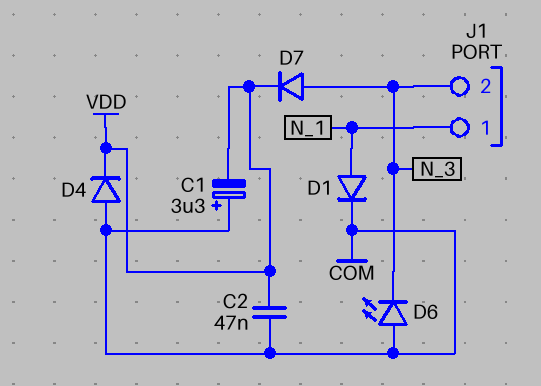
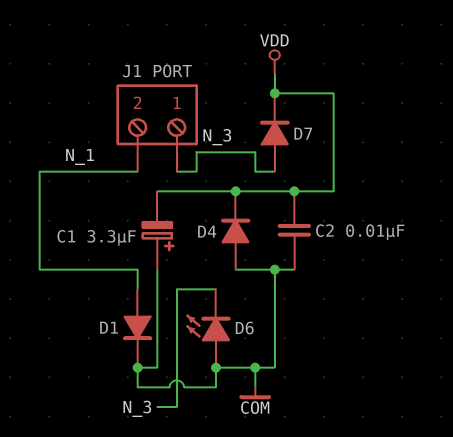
C2: 47nF (COM, VDD) -> 10nF (COM, VDD)
J1 pin 1: N_1 -> N_3
J1 pin 2: N_3 -> N_1

